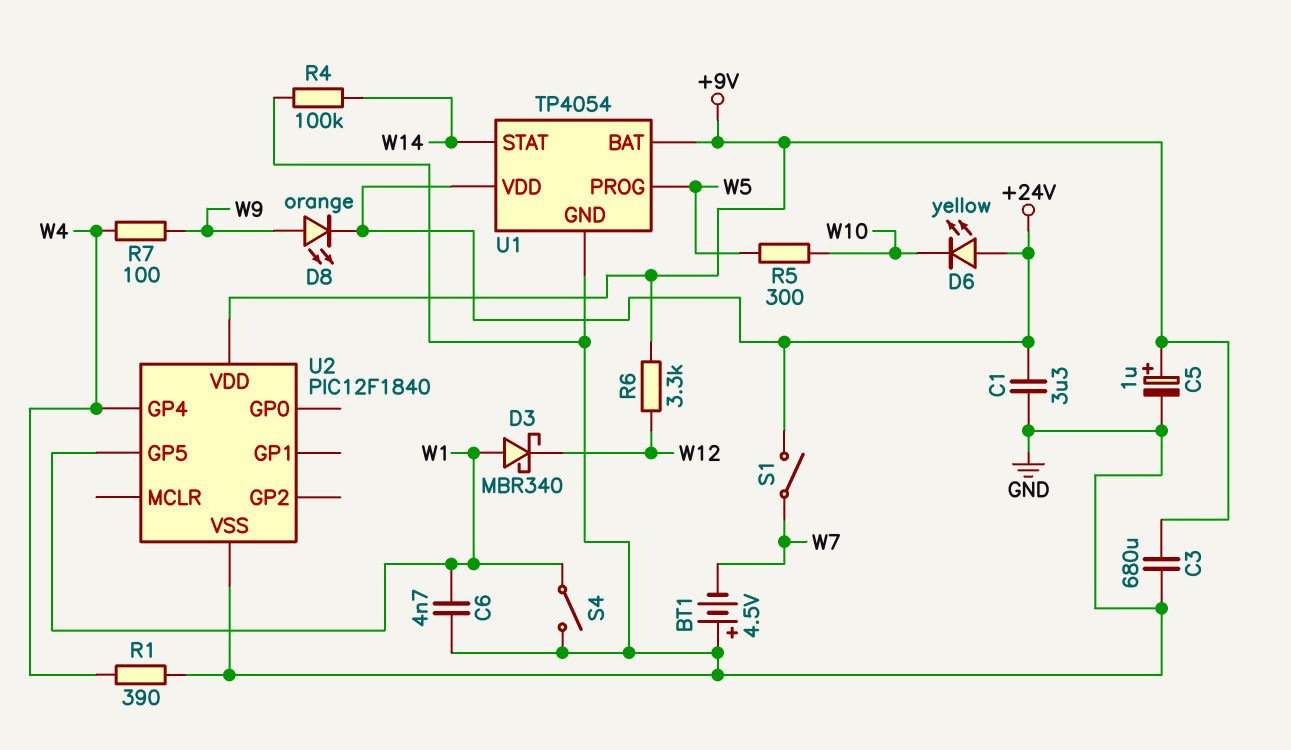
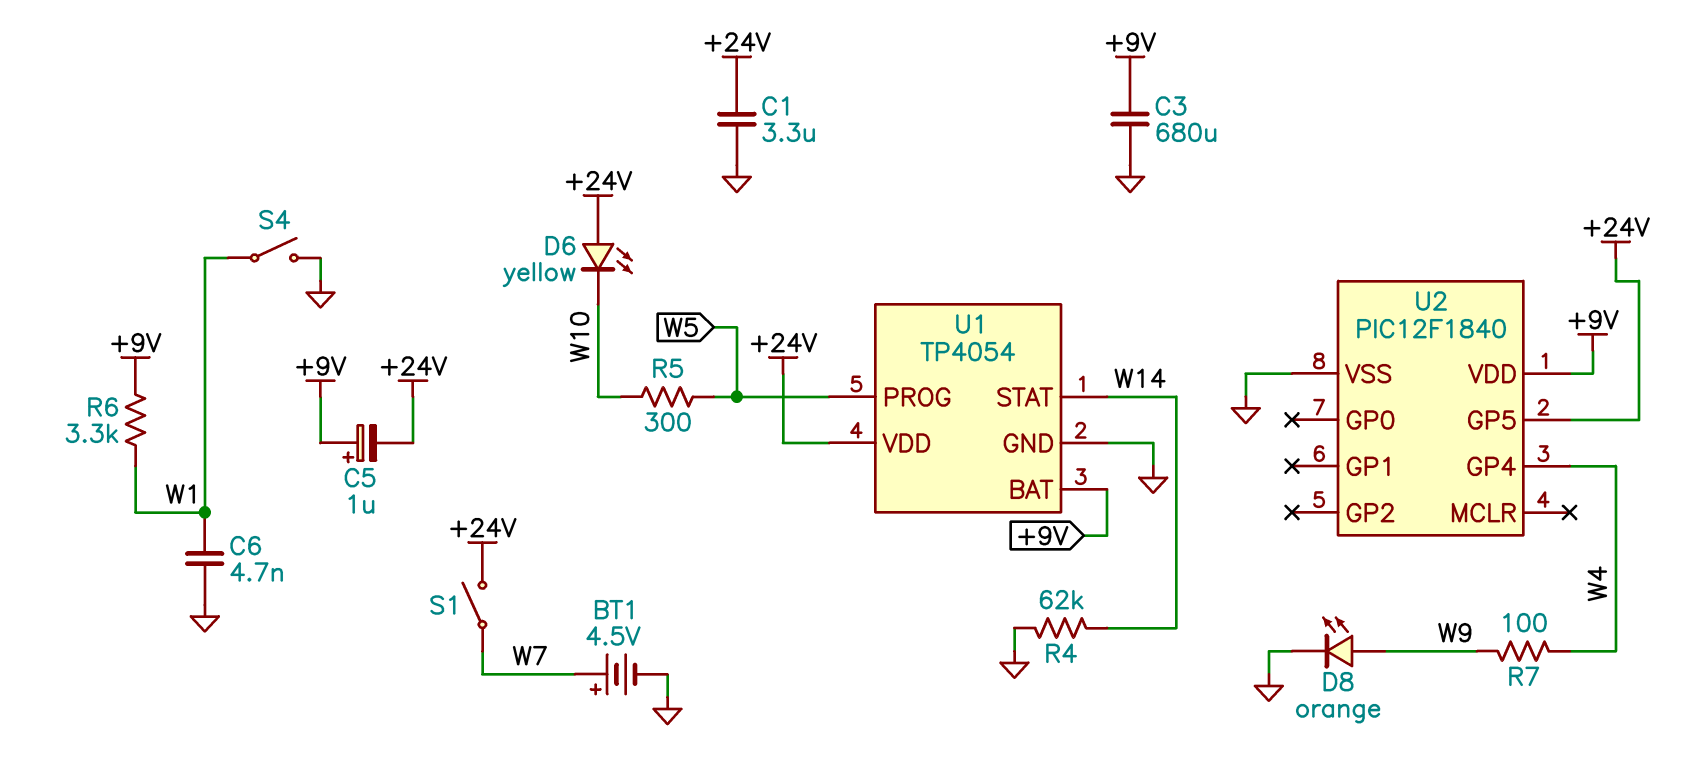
BT1: 4.5V (plus GND, minus W7) -> 4.5V (plus W7, minus GND)
C5: 1uF (plus +9V, minus GND) -> 1uF (plus +9V, minus +24V)
D3: schottky MBR340 (A W1, K W12) -> none
D8: LED orange (A W9, K +24V) -> LED orange (A W9, K GND)
R1: 390 (GND, W4) -> none
R4: 100k (GND, W14) -> 62k (GND, W14)
R6: 3.3k (+9V, W12) -> 3.3k (+9V, W1)
U2 pin GP5: W1 -> +24V

